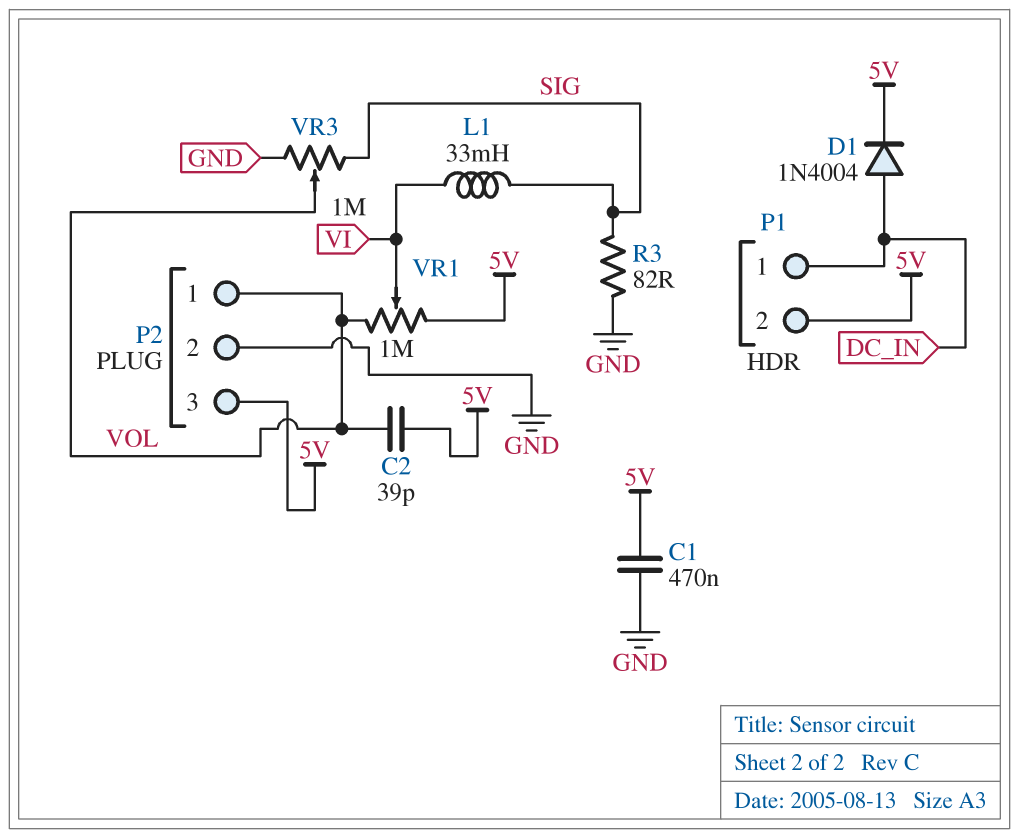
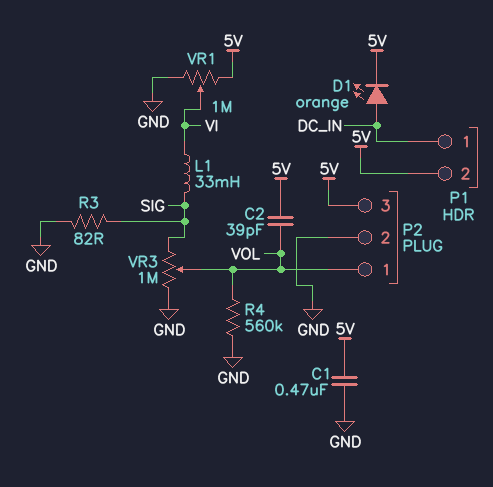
D1: diode 1N4004 (A DC_IN, K 5V) -> LED orange (A DC_IN, K 5V)
R4: none -> 560k (GND, VOL)
VR1: 1M (5V, VOL, wiper VI) -> 1M (5V, GND, wiper VI)

